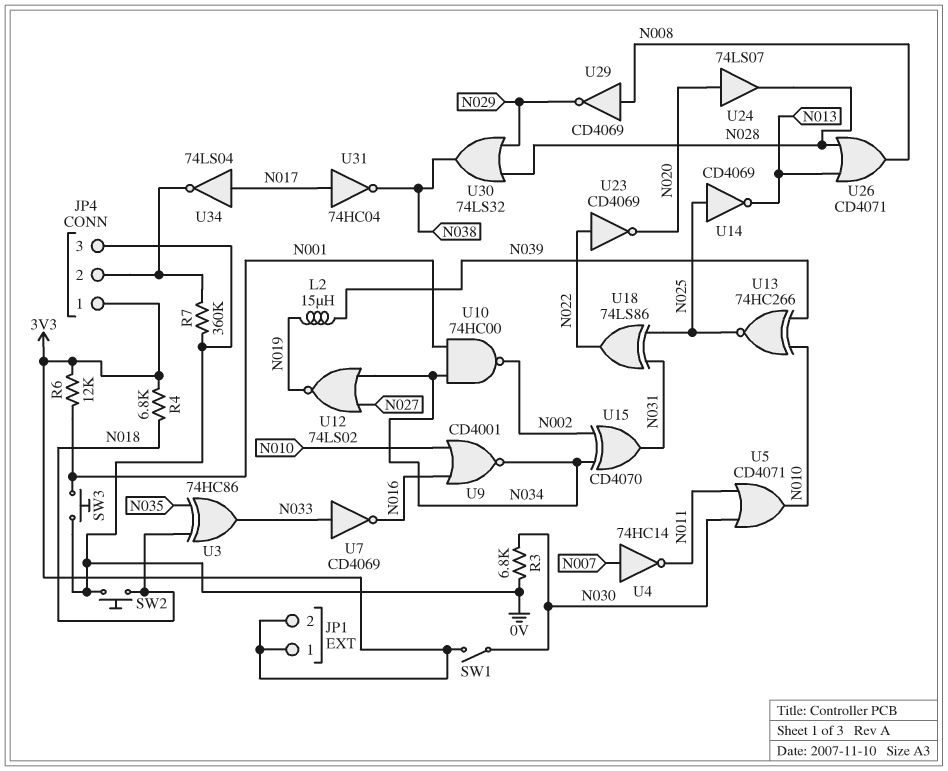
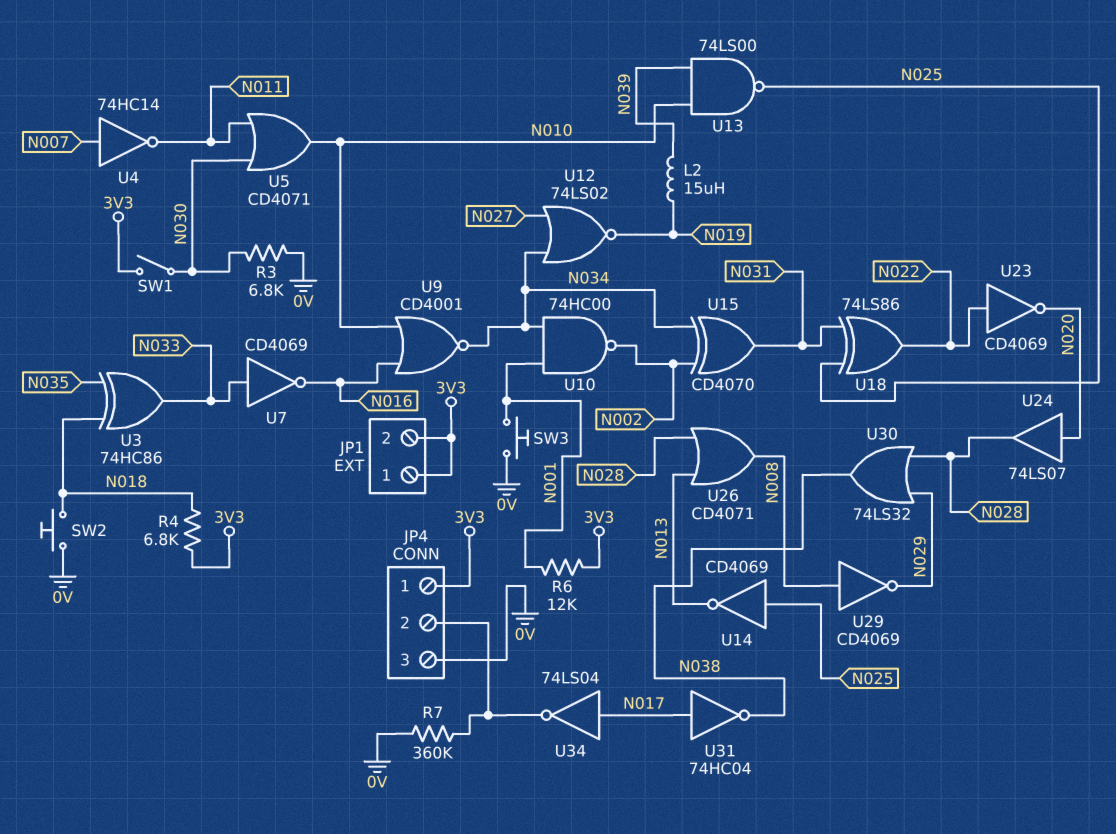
U13: XNOR 74HC266 (in N010, in N039, out N025) -> NAND 74LS00 (in N010, in N039, out N025)

